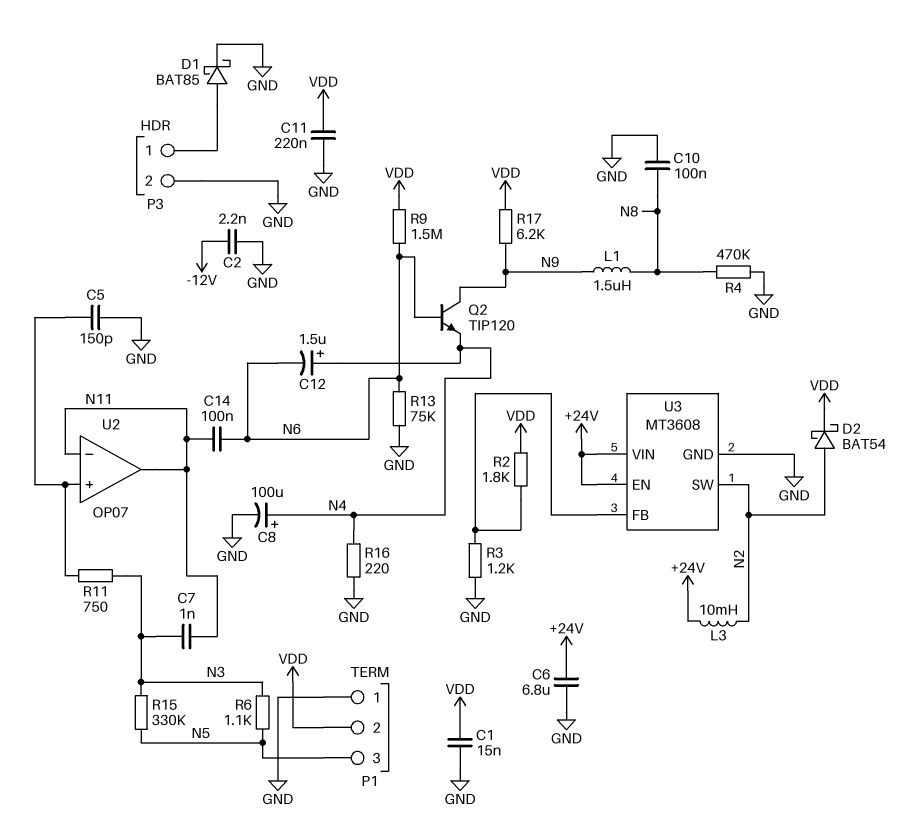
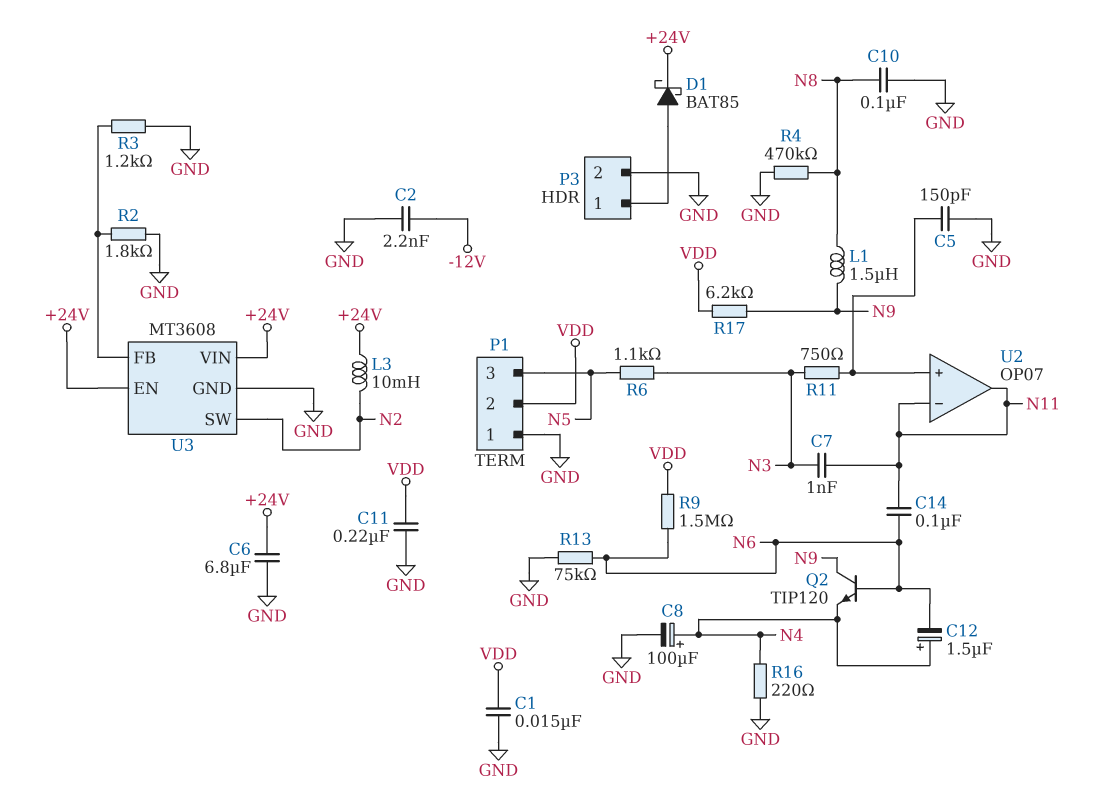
D1: schottky BAT85 (A P3/1, K GND) -> schottky BAT85 (A P3/1, K +24V)
D2: schottky BAT54 (A N2, K VDD) -> none
R2: 1.8k (U3/FB, VDD) -> 1.8k (GND, U3/FB)
R15: 330k (N3, N5) -> none

